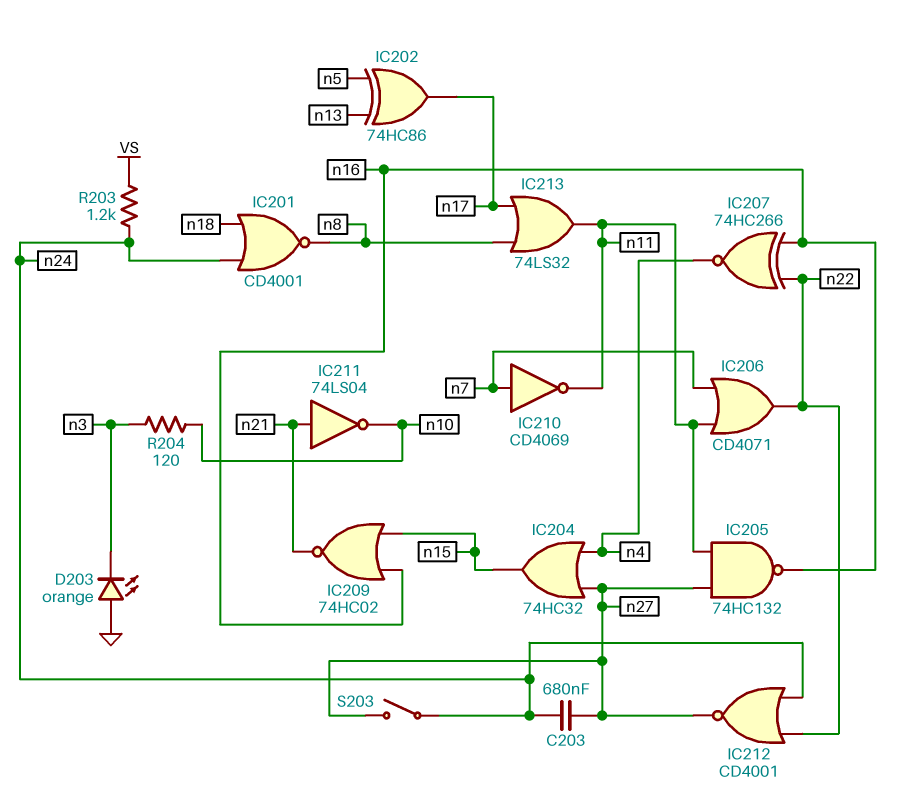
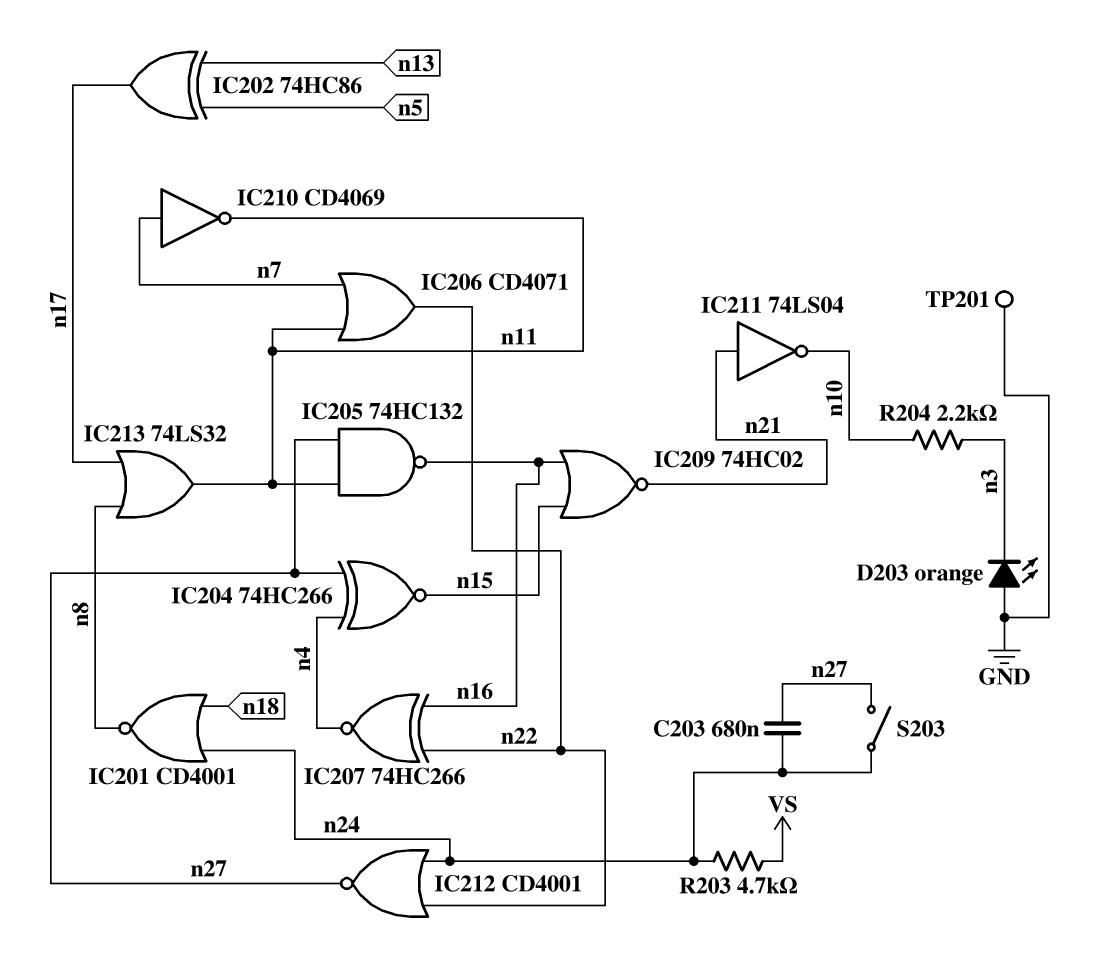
IC204: OR 74HC32 (in n4, in n27, out n15) -> XNOR 74HC266 (in n4, in n27, out n15)
R203: 1.2k (VS, n24) -> 4.7k (VS, n24)
R204: 120 (n3, n10) -> 2.2k (n3, n10)
TP201: none -> test point (GND)

